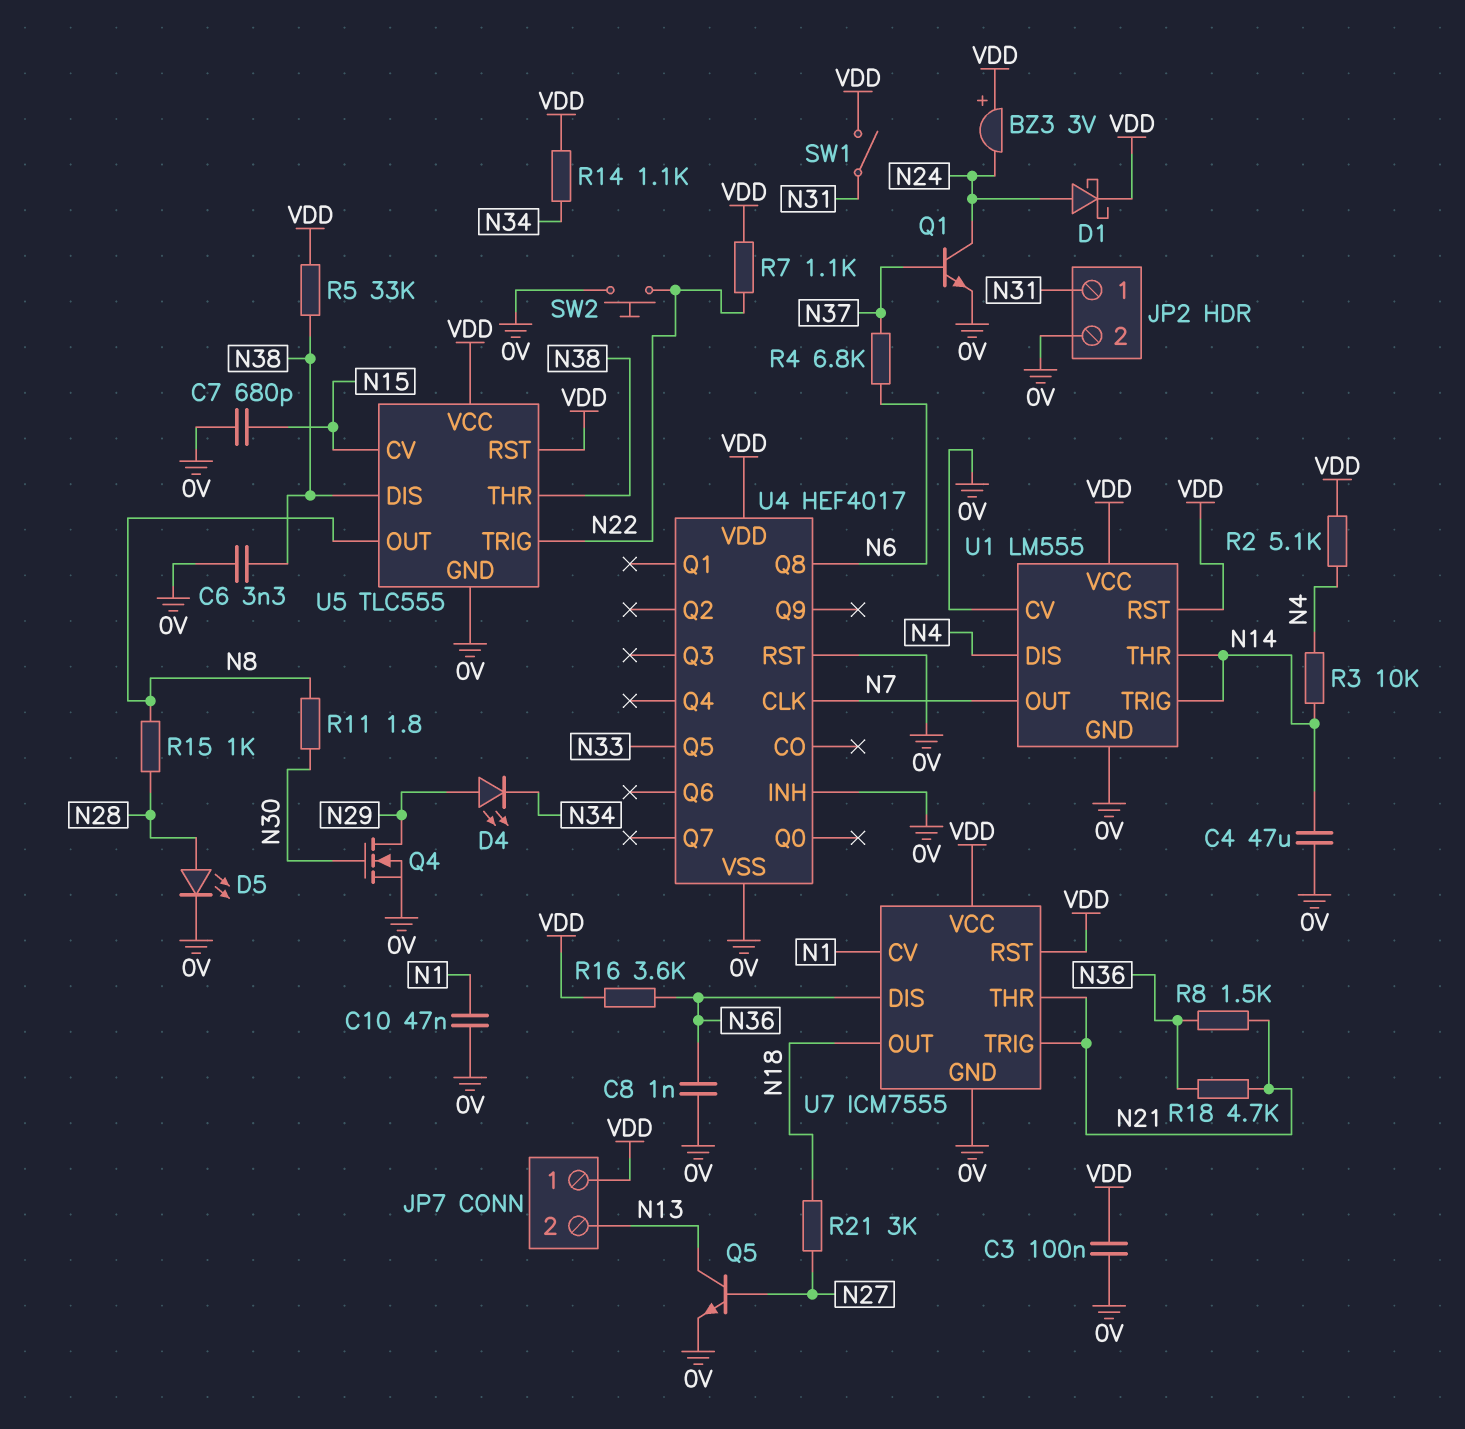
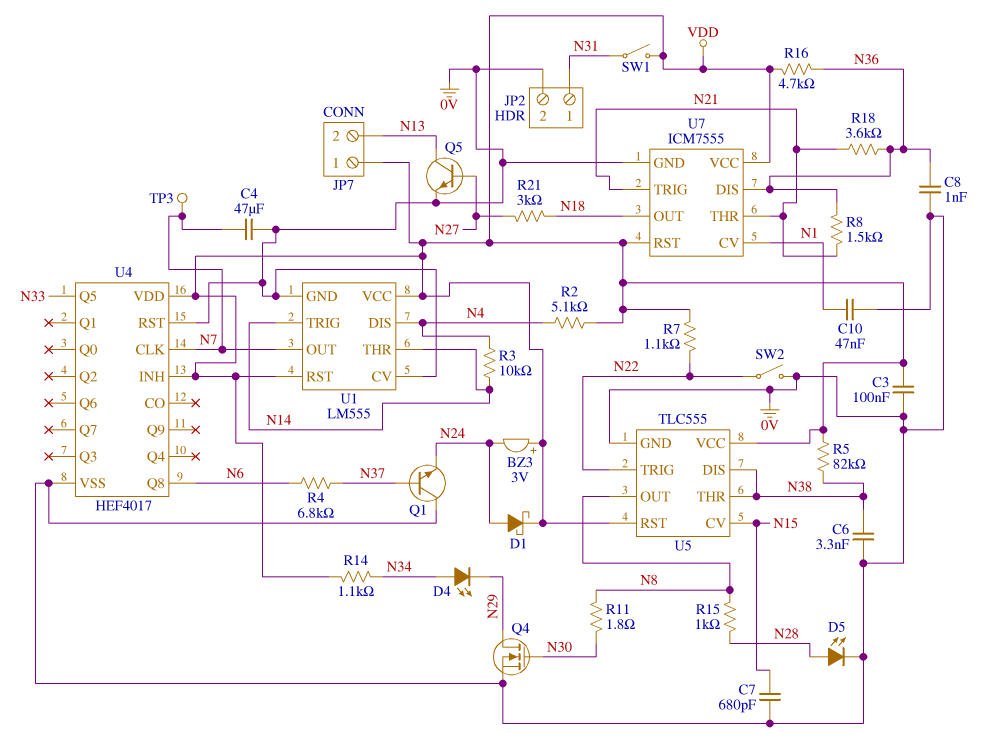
C4: 47uF (0V, N14) -> 47uF (0V, N7)
D4: LED (A N29, K N34) -> LED (A N34, K N29)
Q1: NPN (B N37, C N24, E 0V) -> NPN (B N37, C 0V, E N24)
R5: 33k (N38, VDD) -> 82k (N38, VDD)
R16: 3.6k (N36, VDD) -> 4.7k (N36, VDD)
R18: 4.7k (N21, N36) -> 3.6k (N21, N36)
SW2: button (0V, N22) -> switch (0V, N22)
TP3: none -> test point (N7)
U4 pin INH: 0V -> VDD

